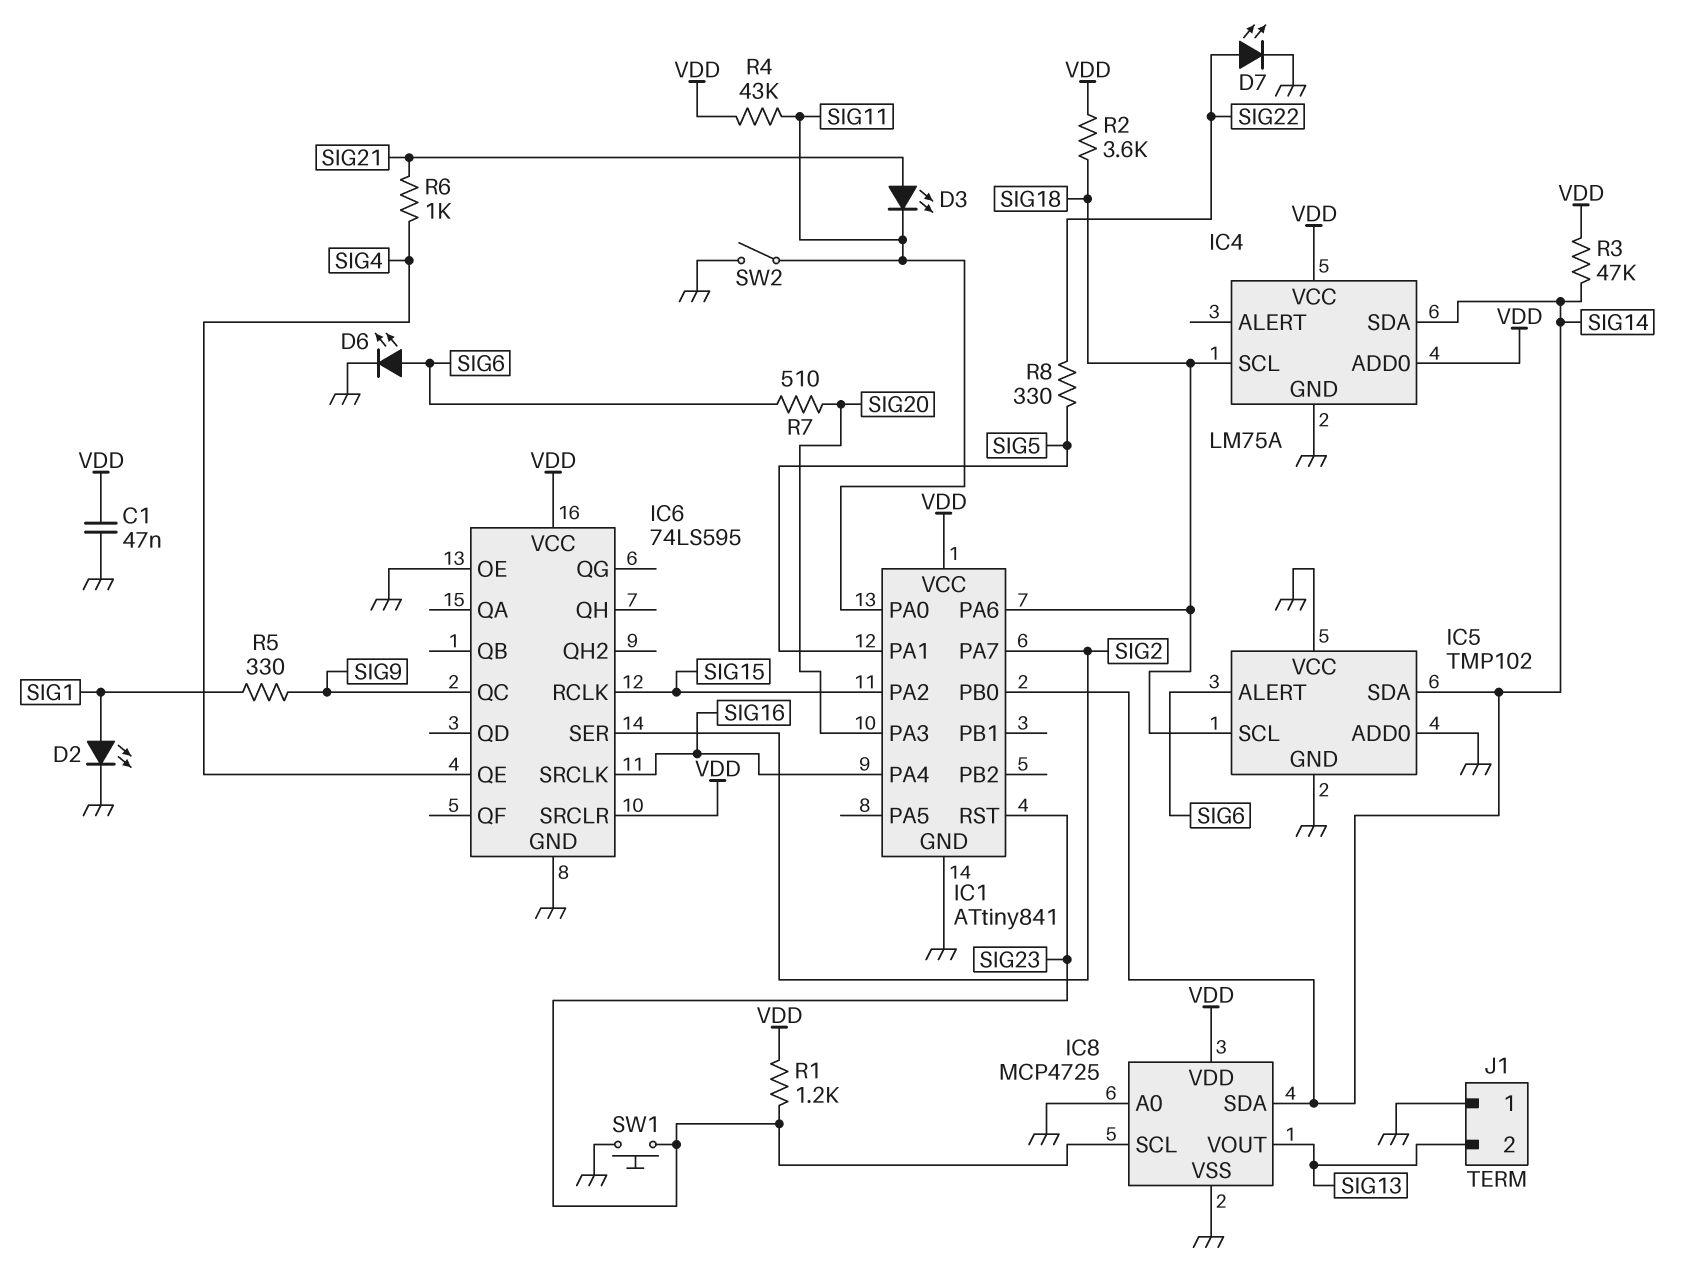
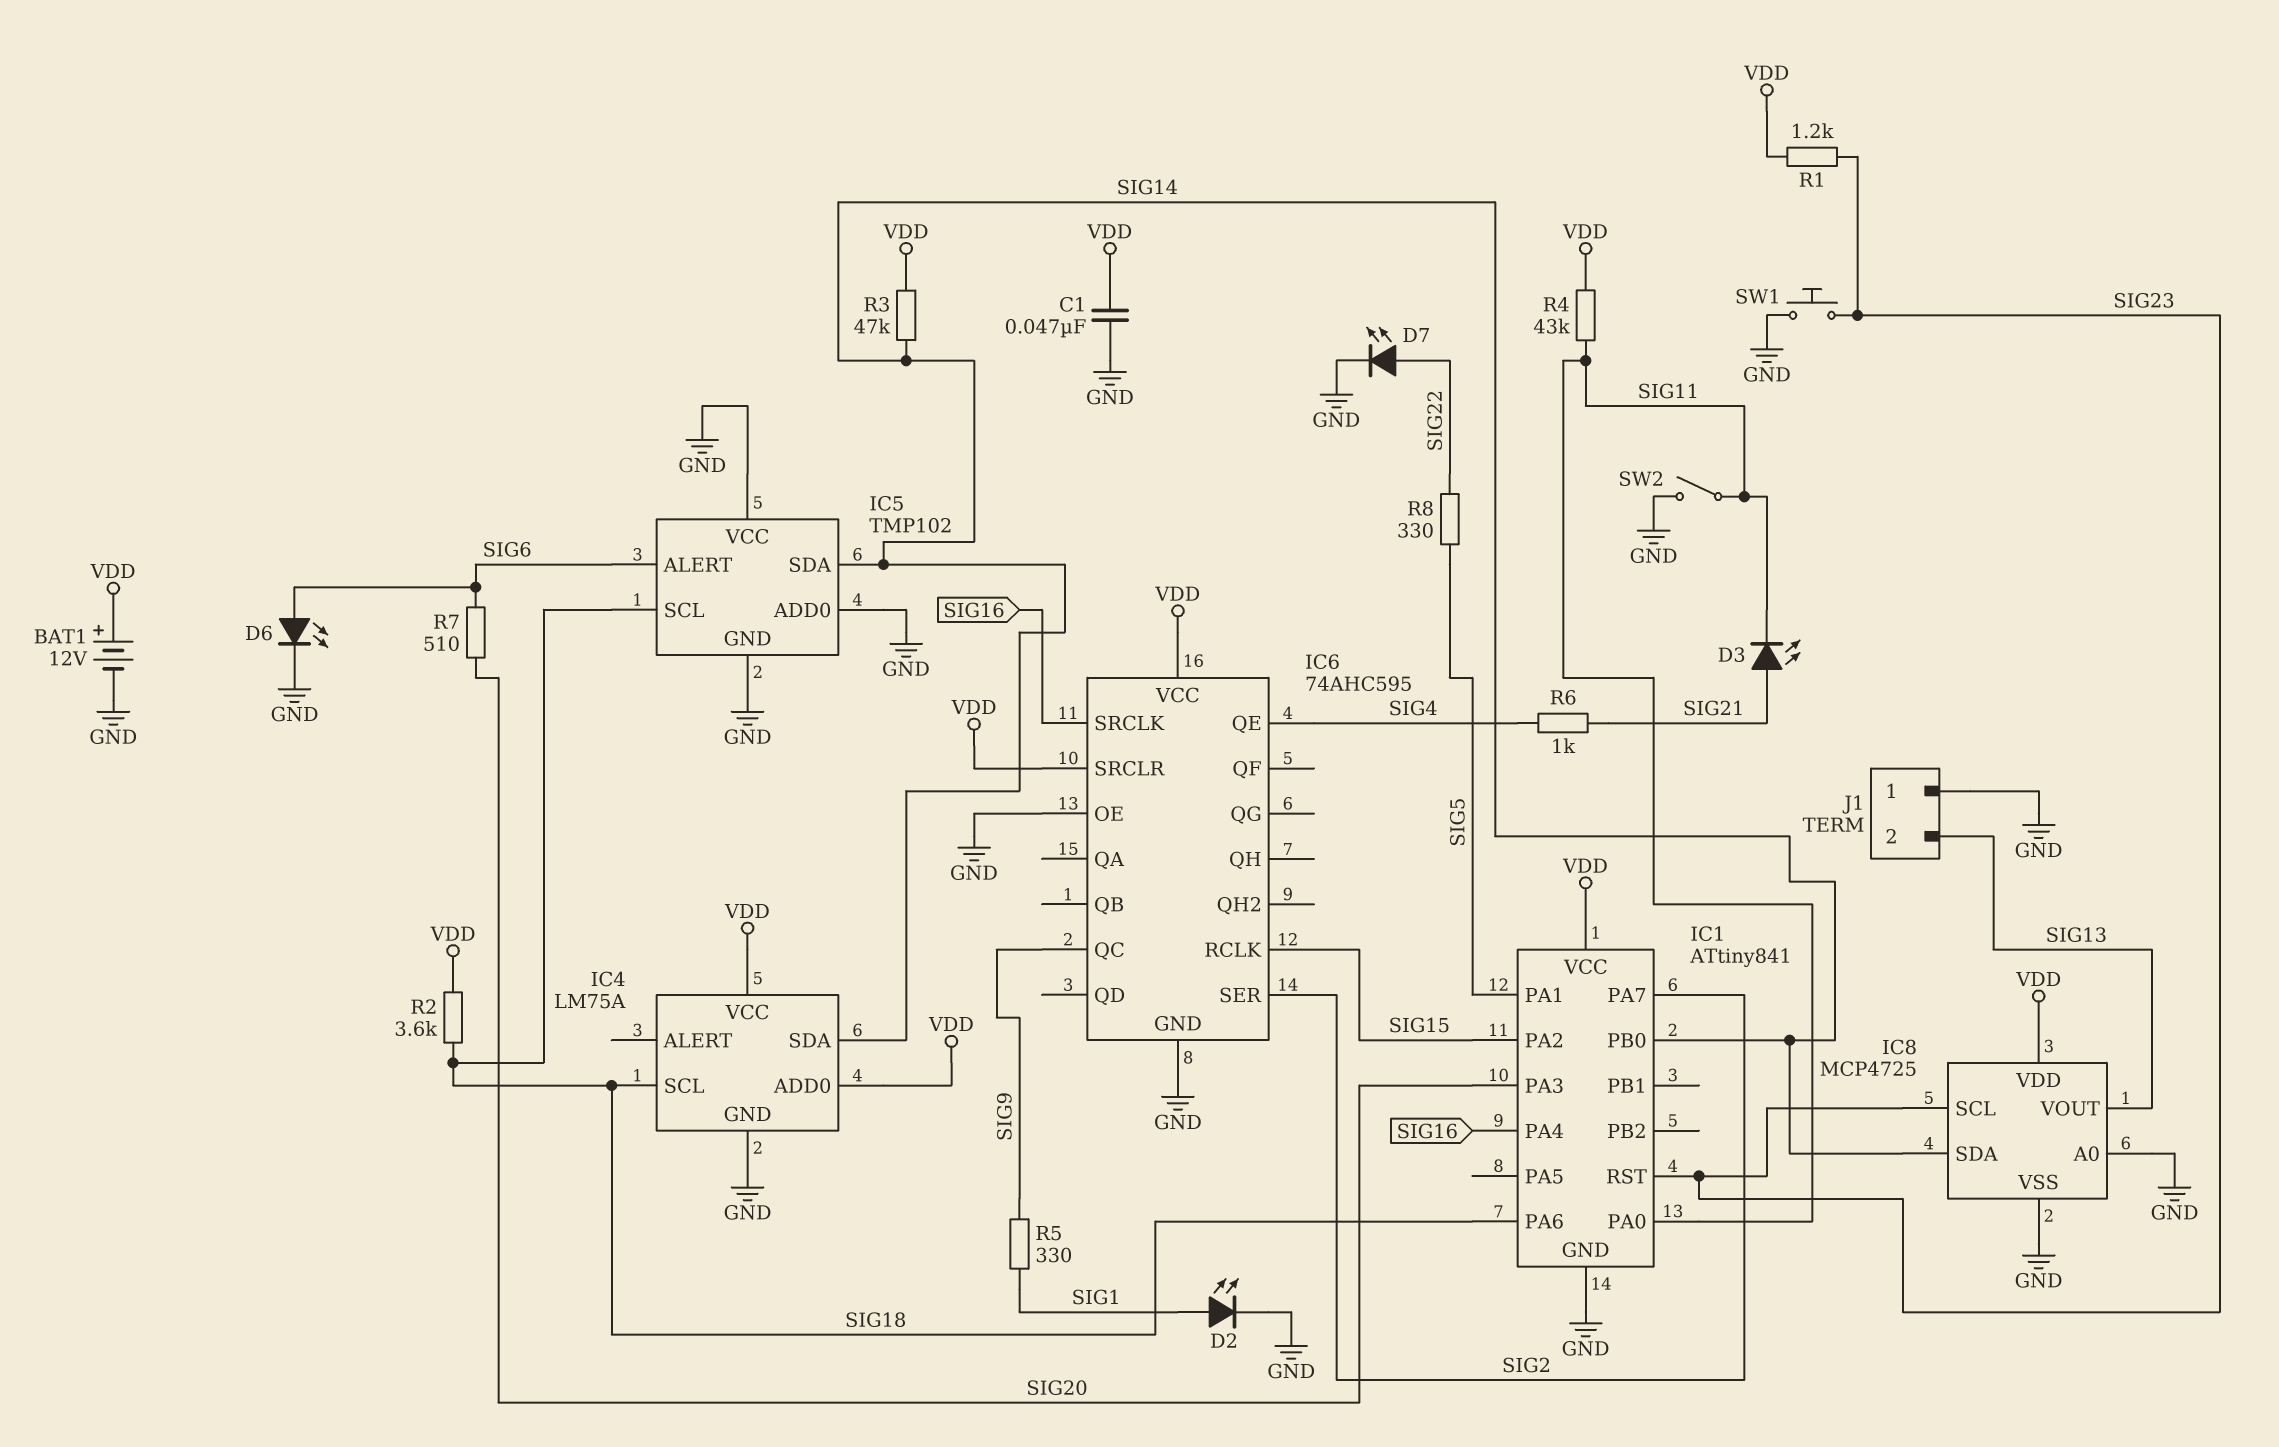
BAT1: none -> 12V (plus VDD, minus GND)
IC6: 74LS595 -> 74AHC595

